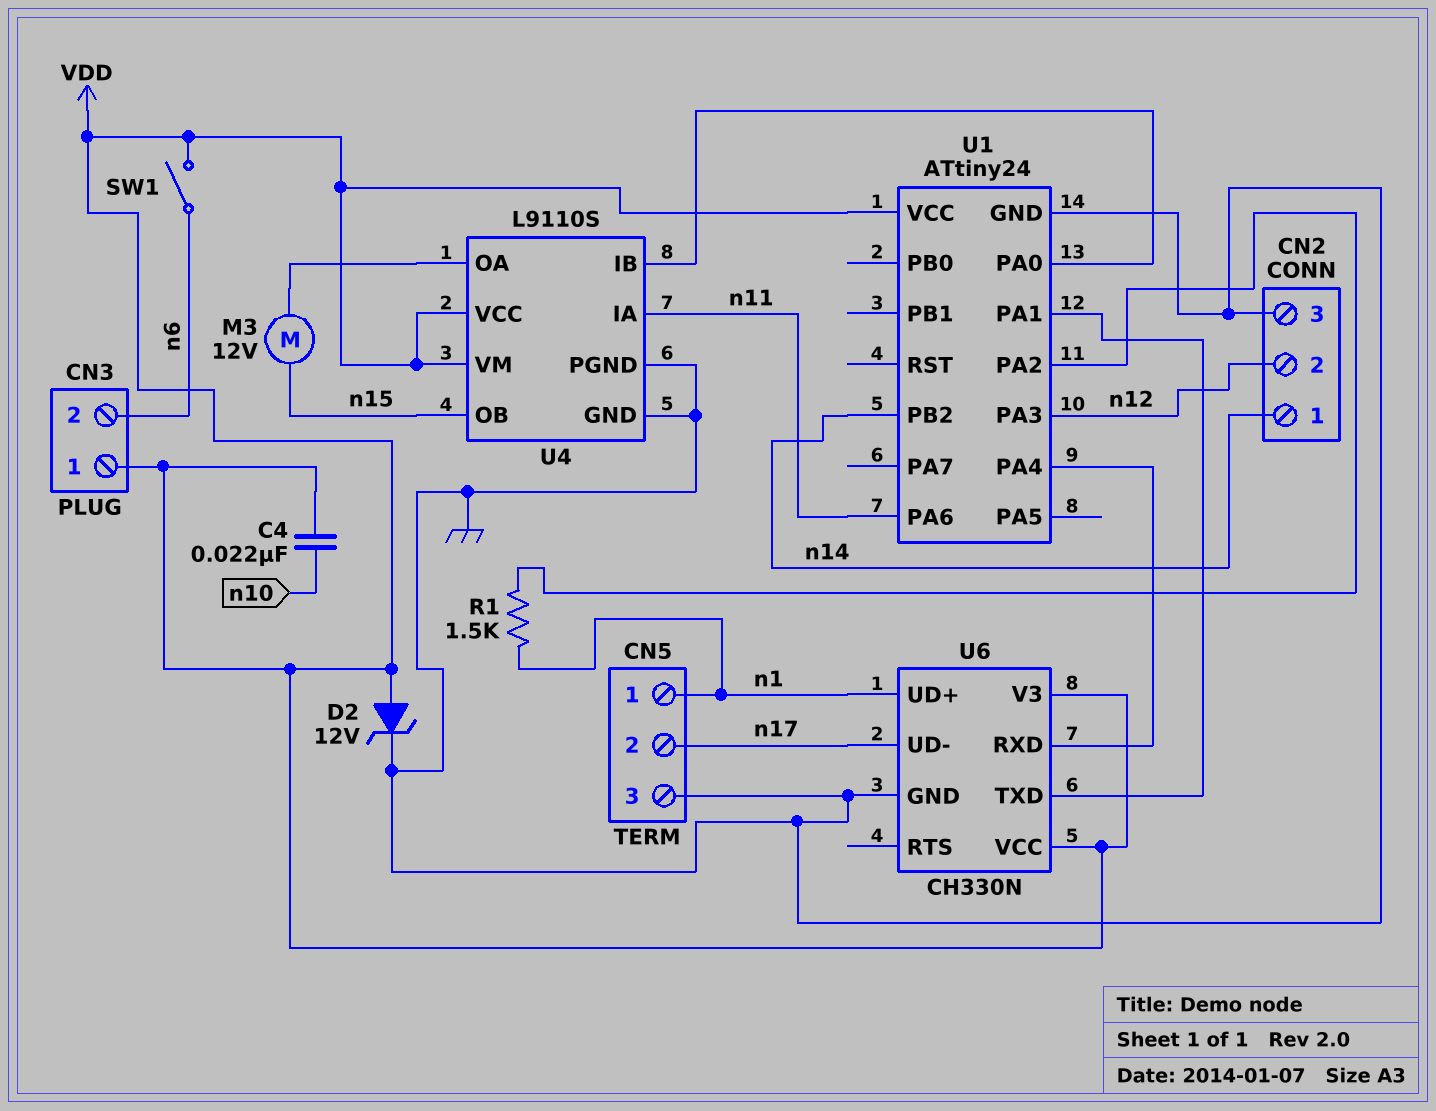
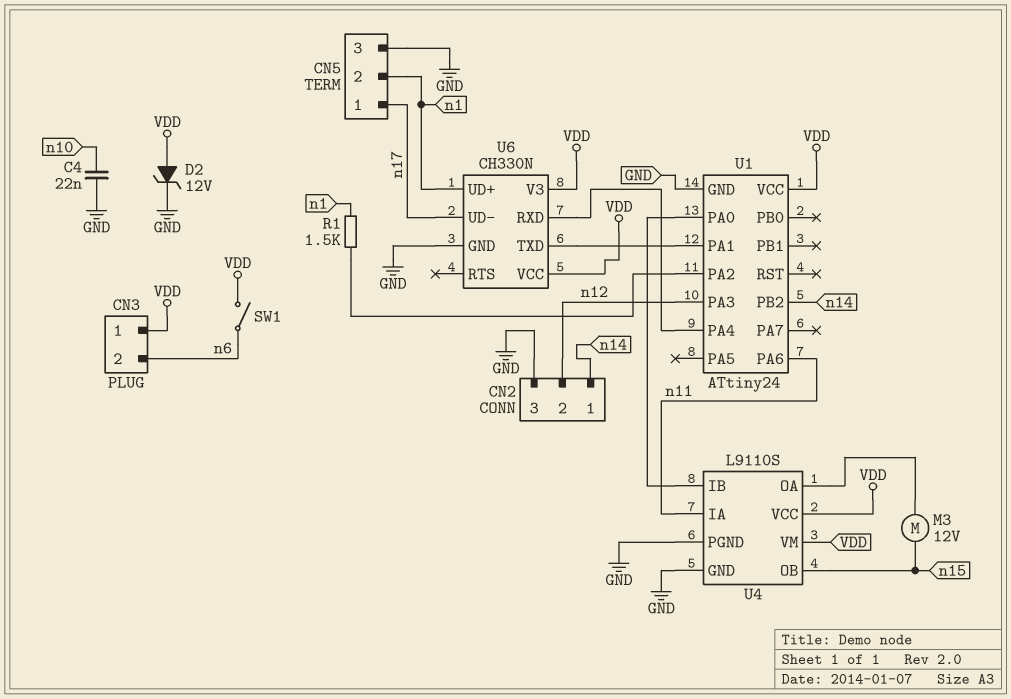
C4: 22nF (VDD, n10) -> 22nF (GND, n10)
CN5 pin 1: n1 -> n17
CN5 pin 2: n17 -> n1

